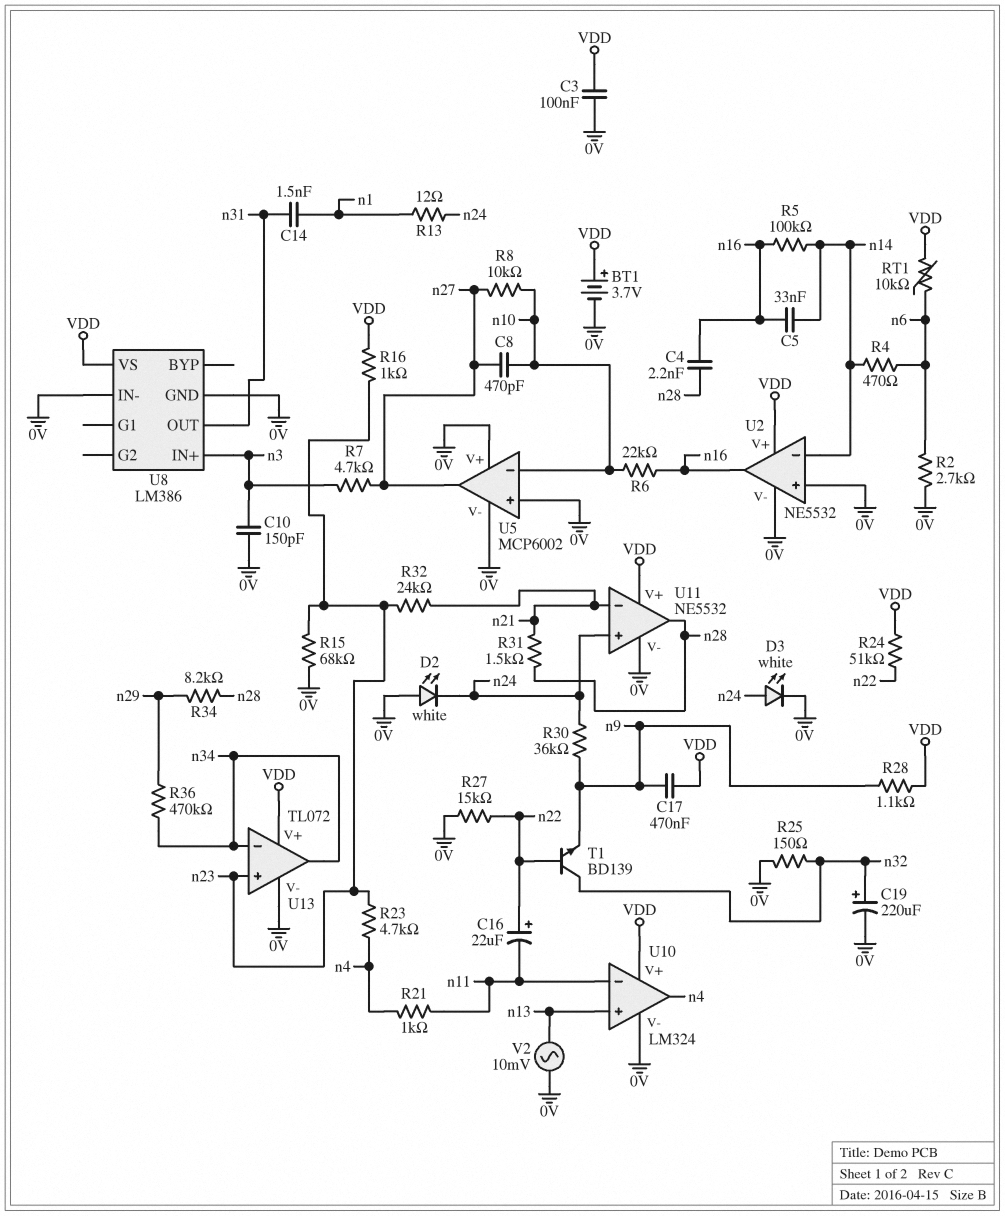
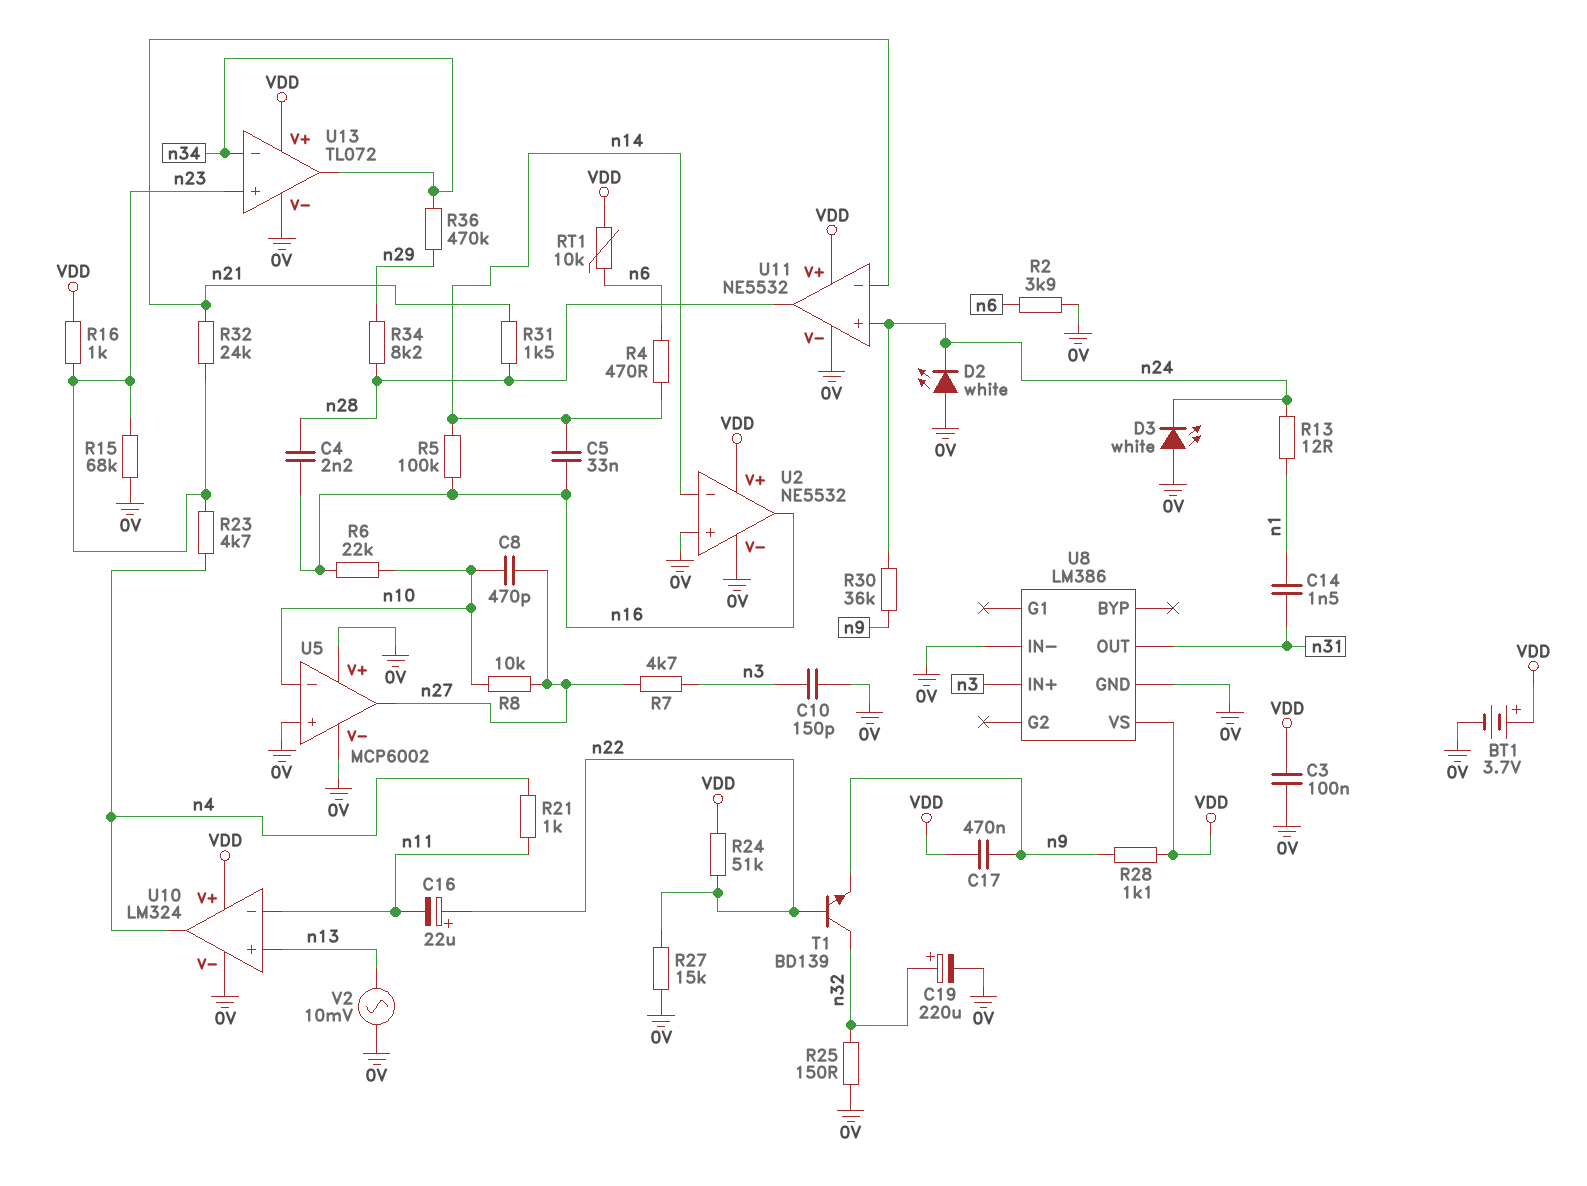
D3: LED white (A n24, K 0V) -> LED white (A 0V, K n24)
R2: 2.7k (0V, n6) -> 3.9k (0V, n6)

